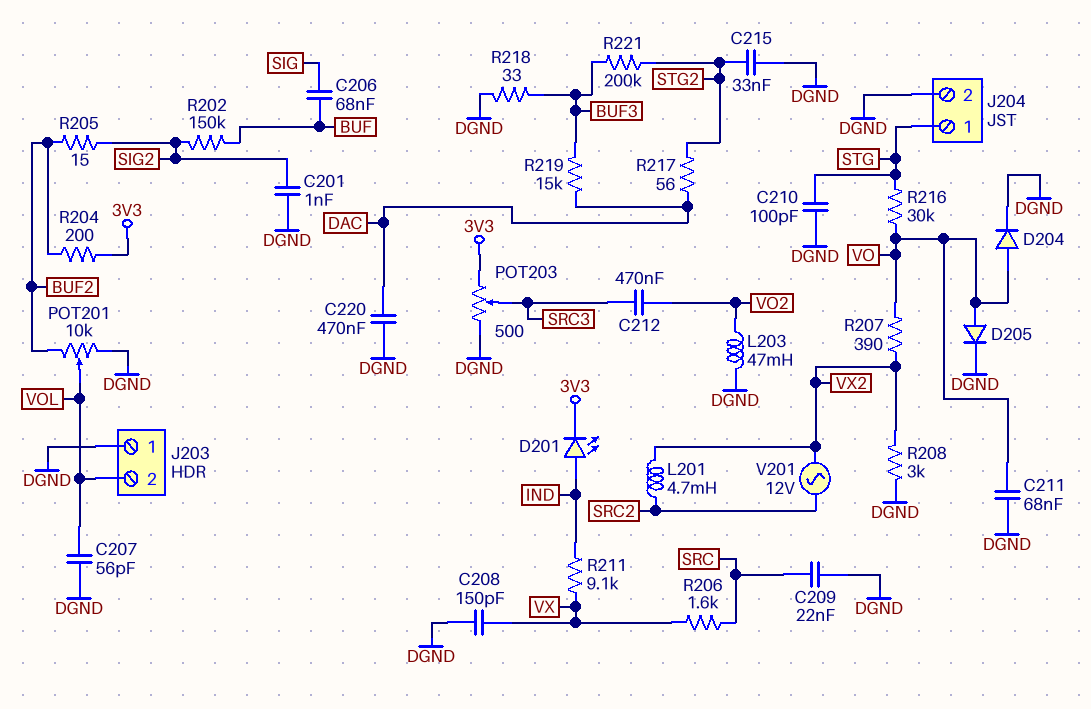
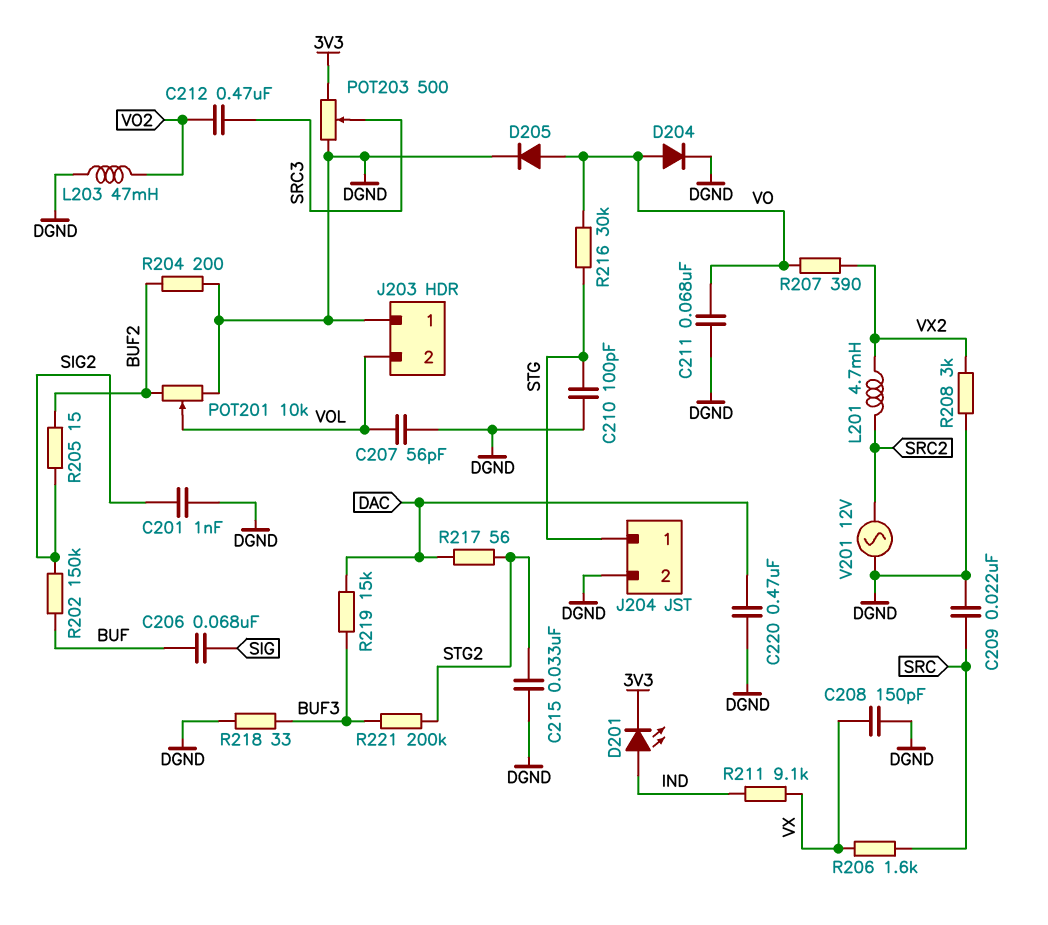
R204: 200 (3V3, BUF2) -> 200 (BUF2, DGND)
V201: AC 12V (SRC2, VX2) -> AC 12V (DGND, SRC2)

